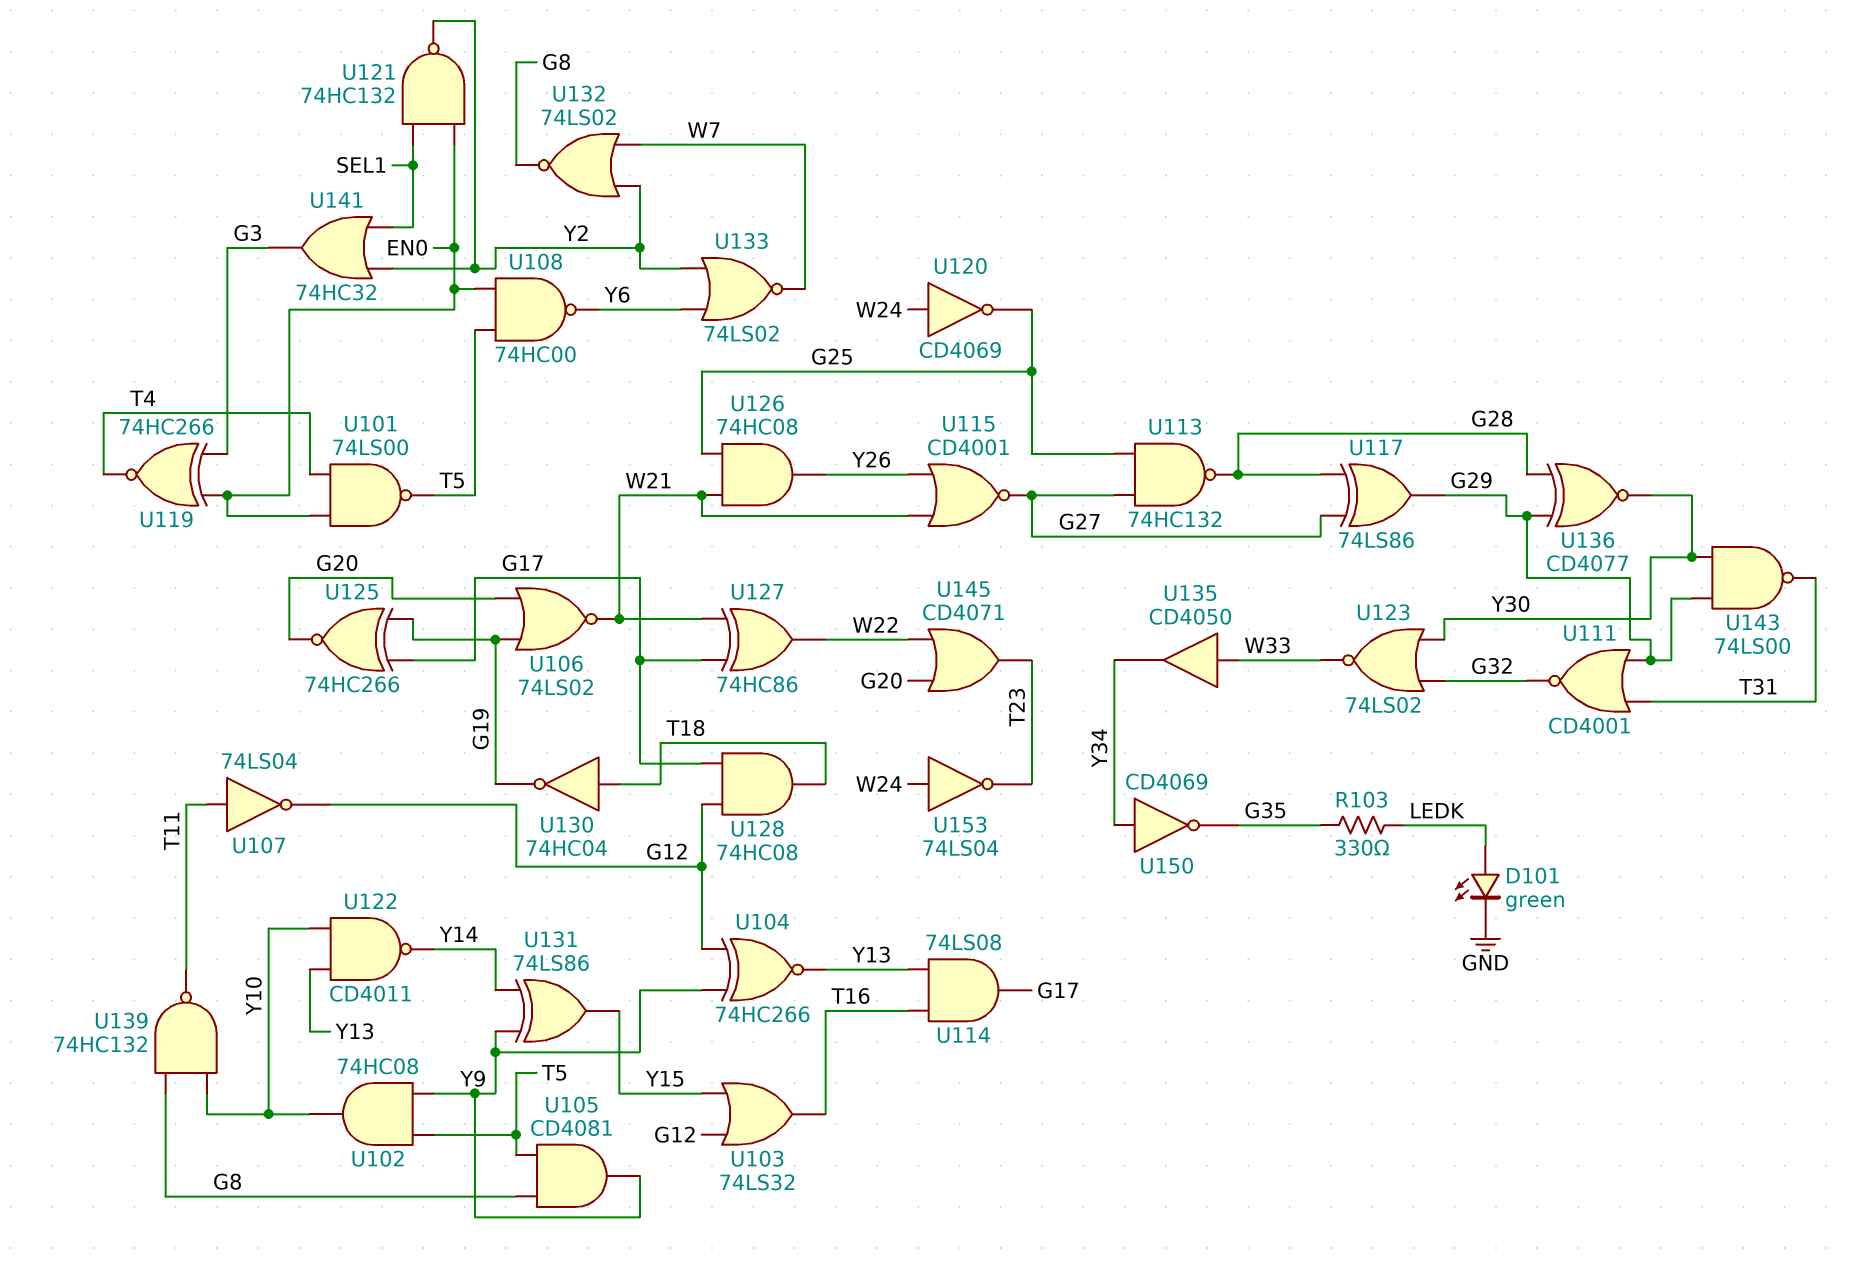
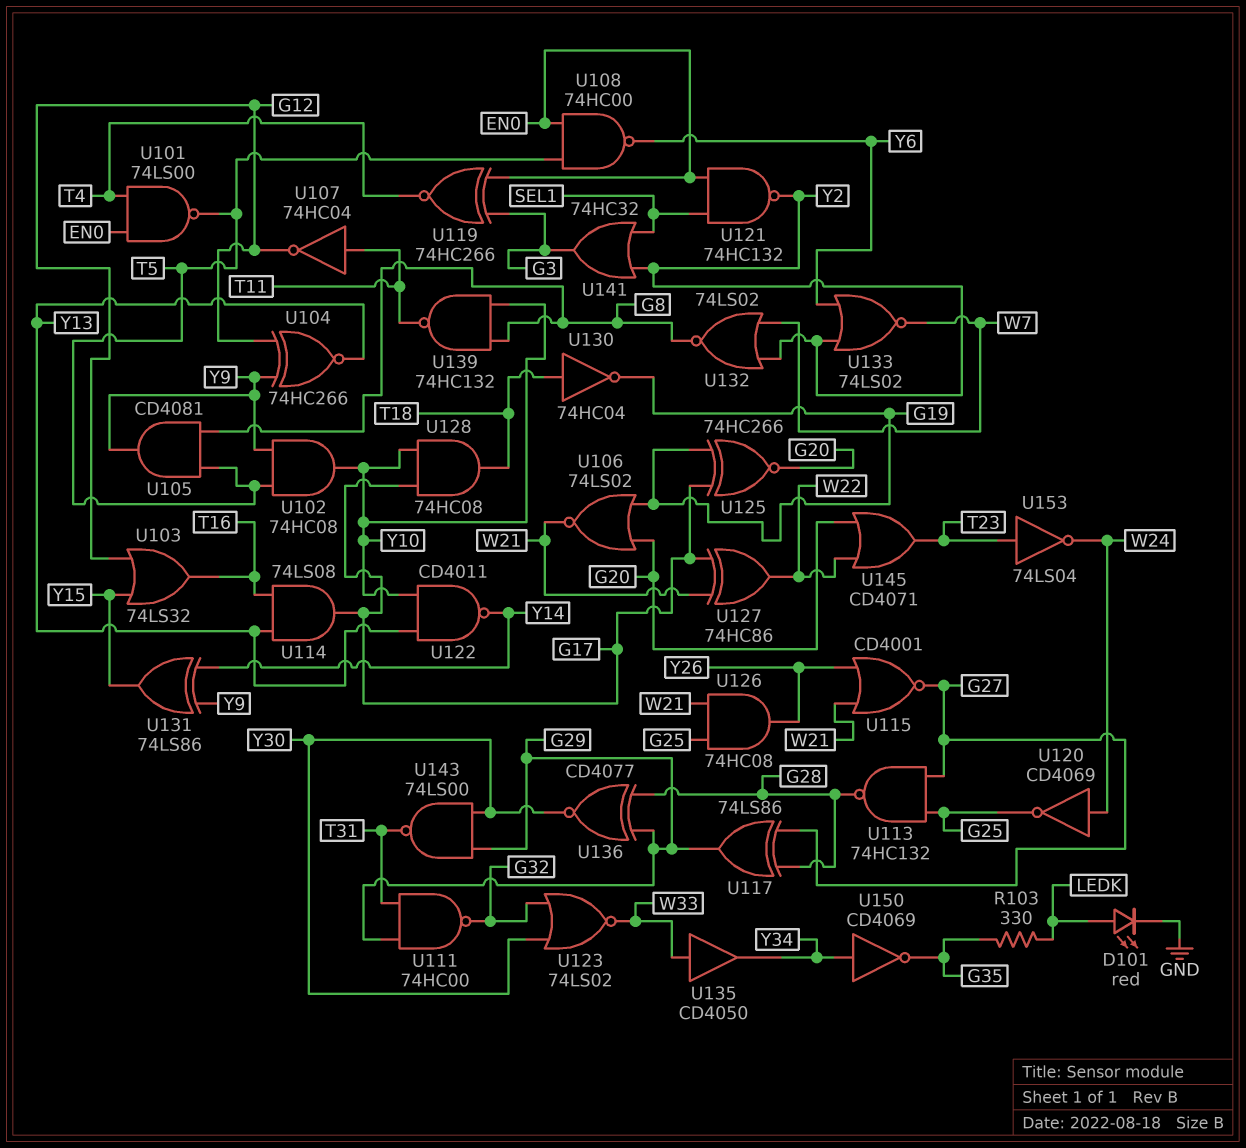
D101: LED green (A LEDK, K GND) -> LED red (A LEDK, K GND)
U107: NOT 74LS04 (in T11, out G12) -> NOT 74HC04 (in T11, out G12)
U111: NOR CD4001 (in G29, in T31, out G32) -> NAND 74HC00 (in G29, in T31, out G32)
U128: AND 74HC08 (in G12, in G17, out T18) -> AND 74HC08 (in G17, in Y10, out T18)
U153: NOT 74LS04 (in W24, out T23) -> NOT 74LS04 (in T23, out W24)

